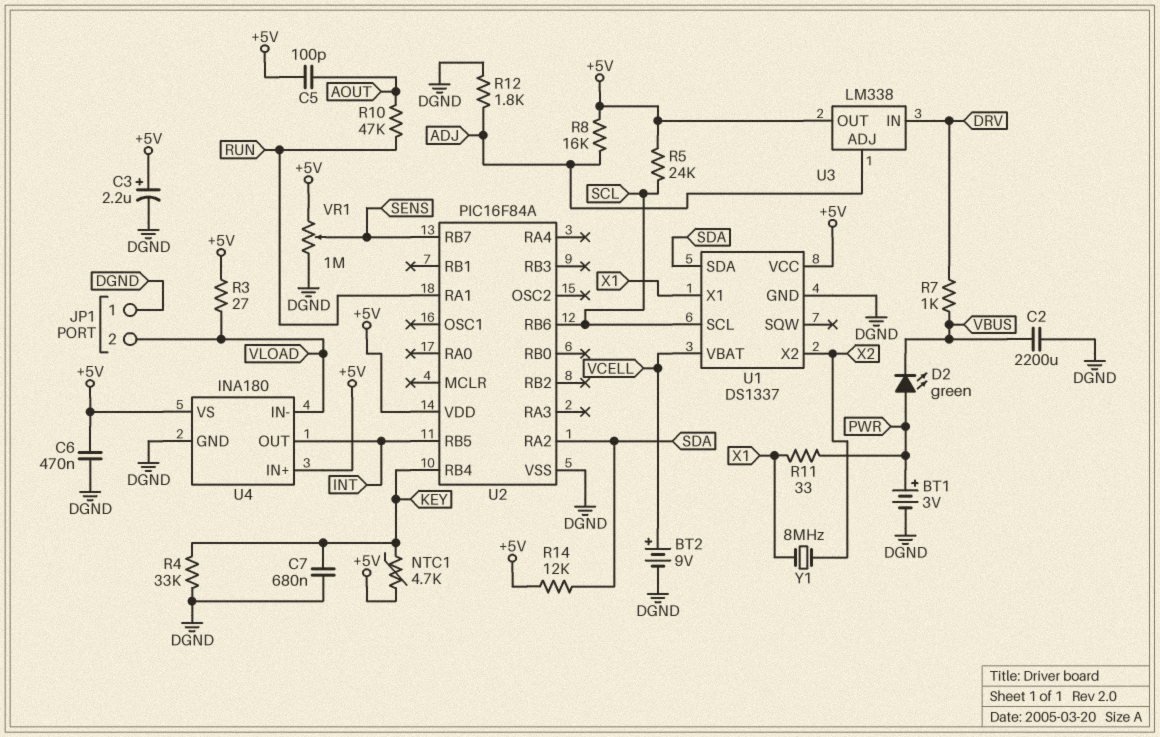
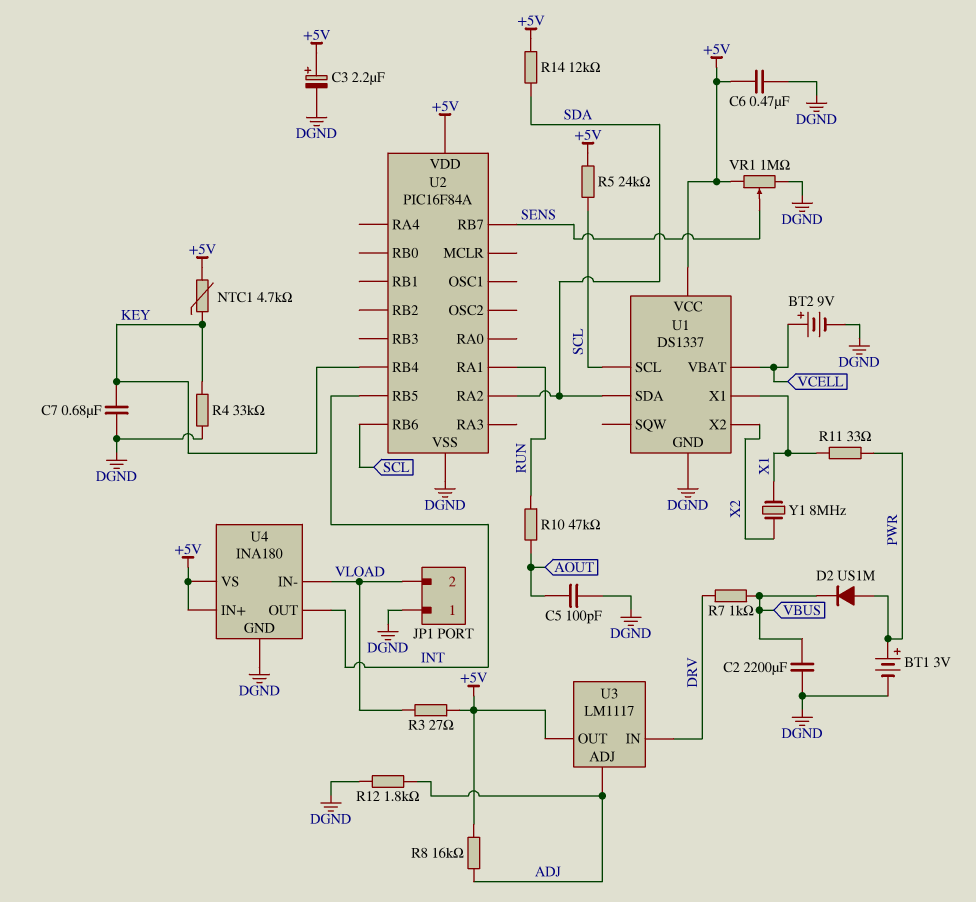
C5: 100pF (+5V, AOUT) -> 100pF (AOUT, DGND)
D2: LED green (A PWR, K VBUS) -> diode US1M (A PWR, K VBUS)
U3: LM338 -> LM1117

